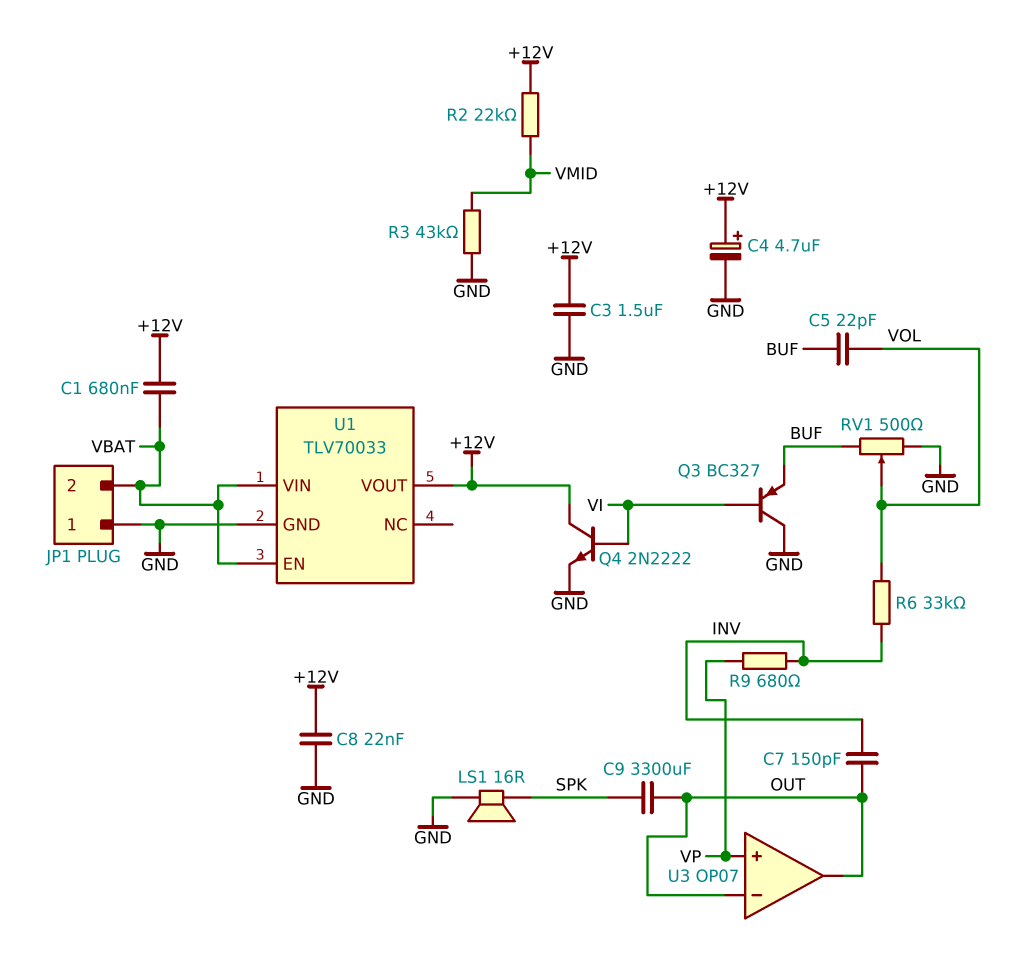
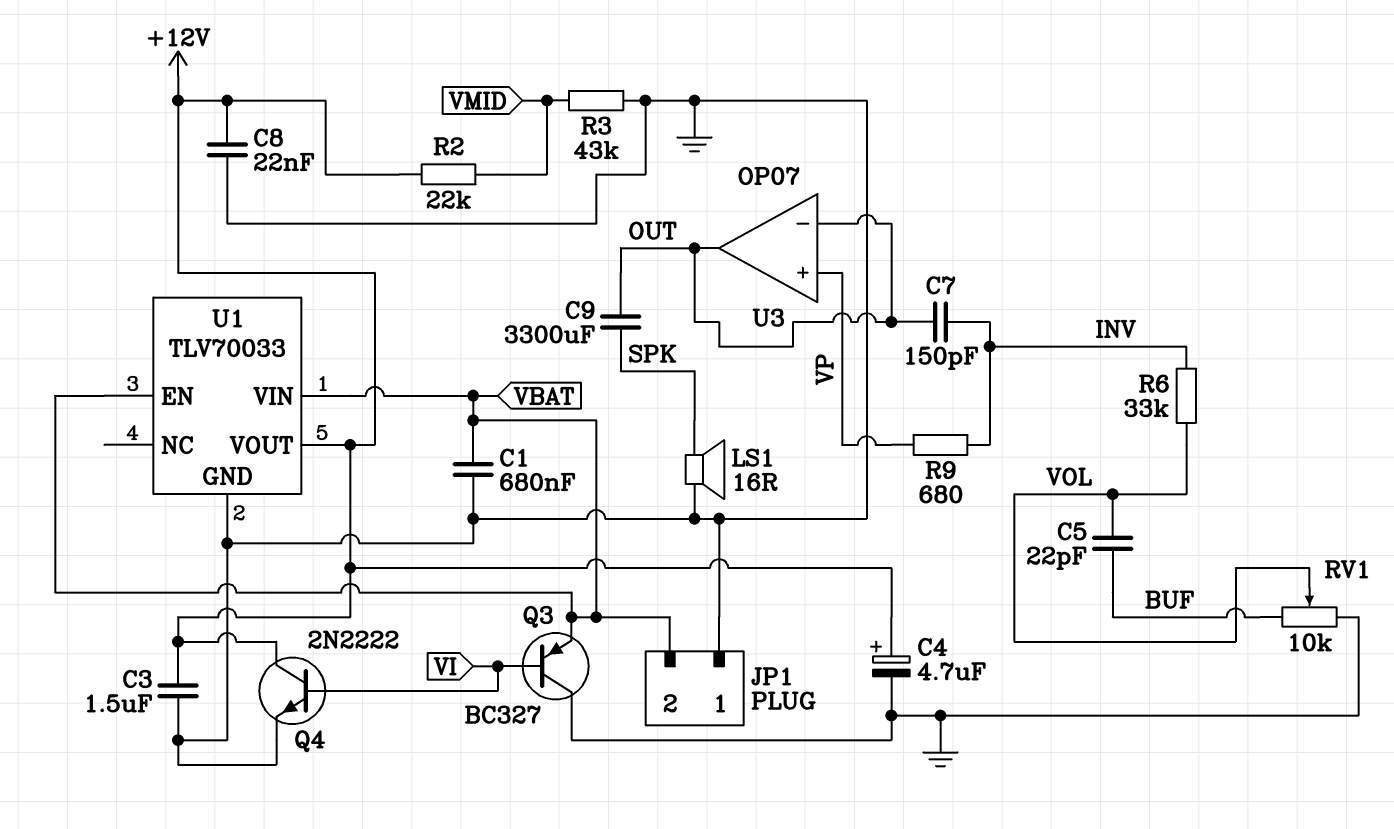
C1: 680nF (+12V, VBAT) -> 680nF (GND, VBAT)
Q3: PNP BC327 (B VI, C GND, E BUF) -> PNP BC327 (B VI, C GND, E VBAT)
RV1: 500 (BUF, GND, wiper VOL) -> 10k (BUF, GND, wiper VOL)

